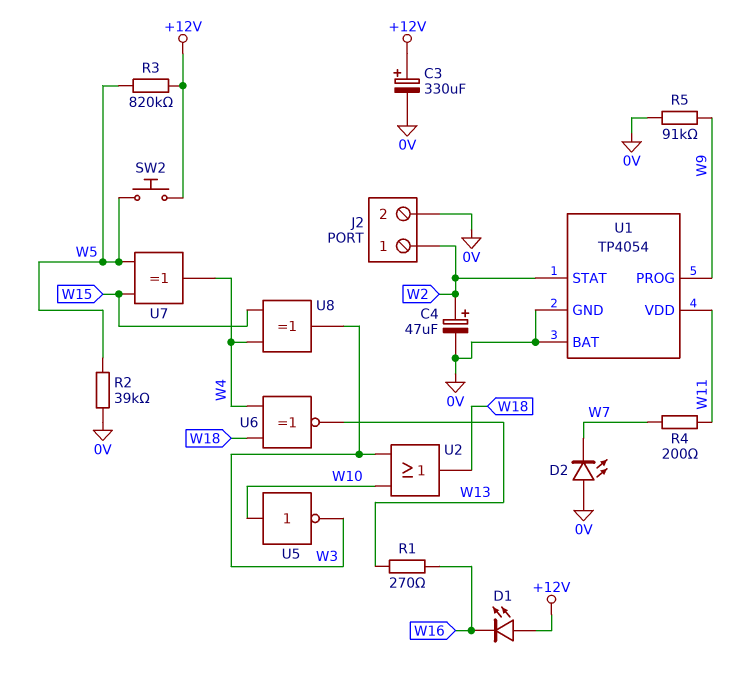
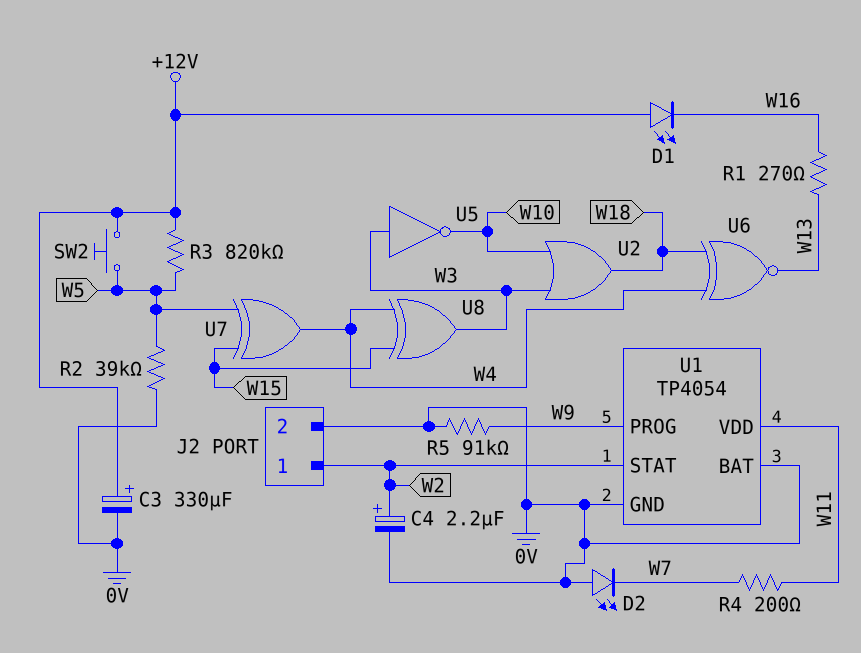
C4: 47uF (plus W2, minus 0V) -> 2.2uF (plus W2, minus 0V)
U5: NOT (in W10, out W3) -> NOT (in W3, out W10)

